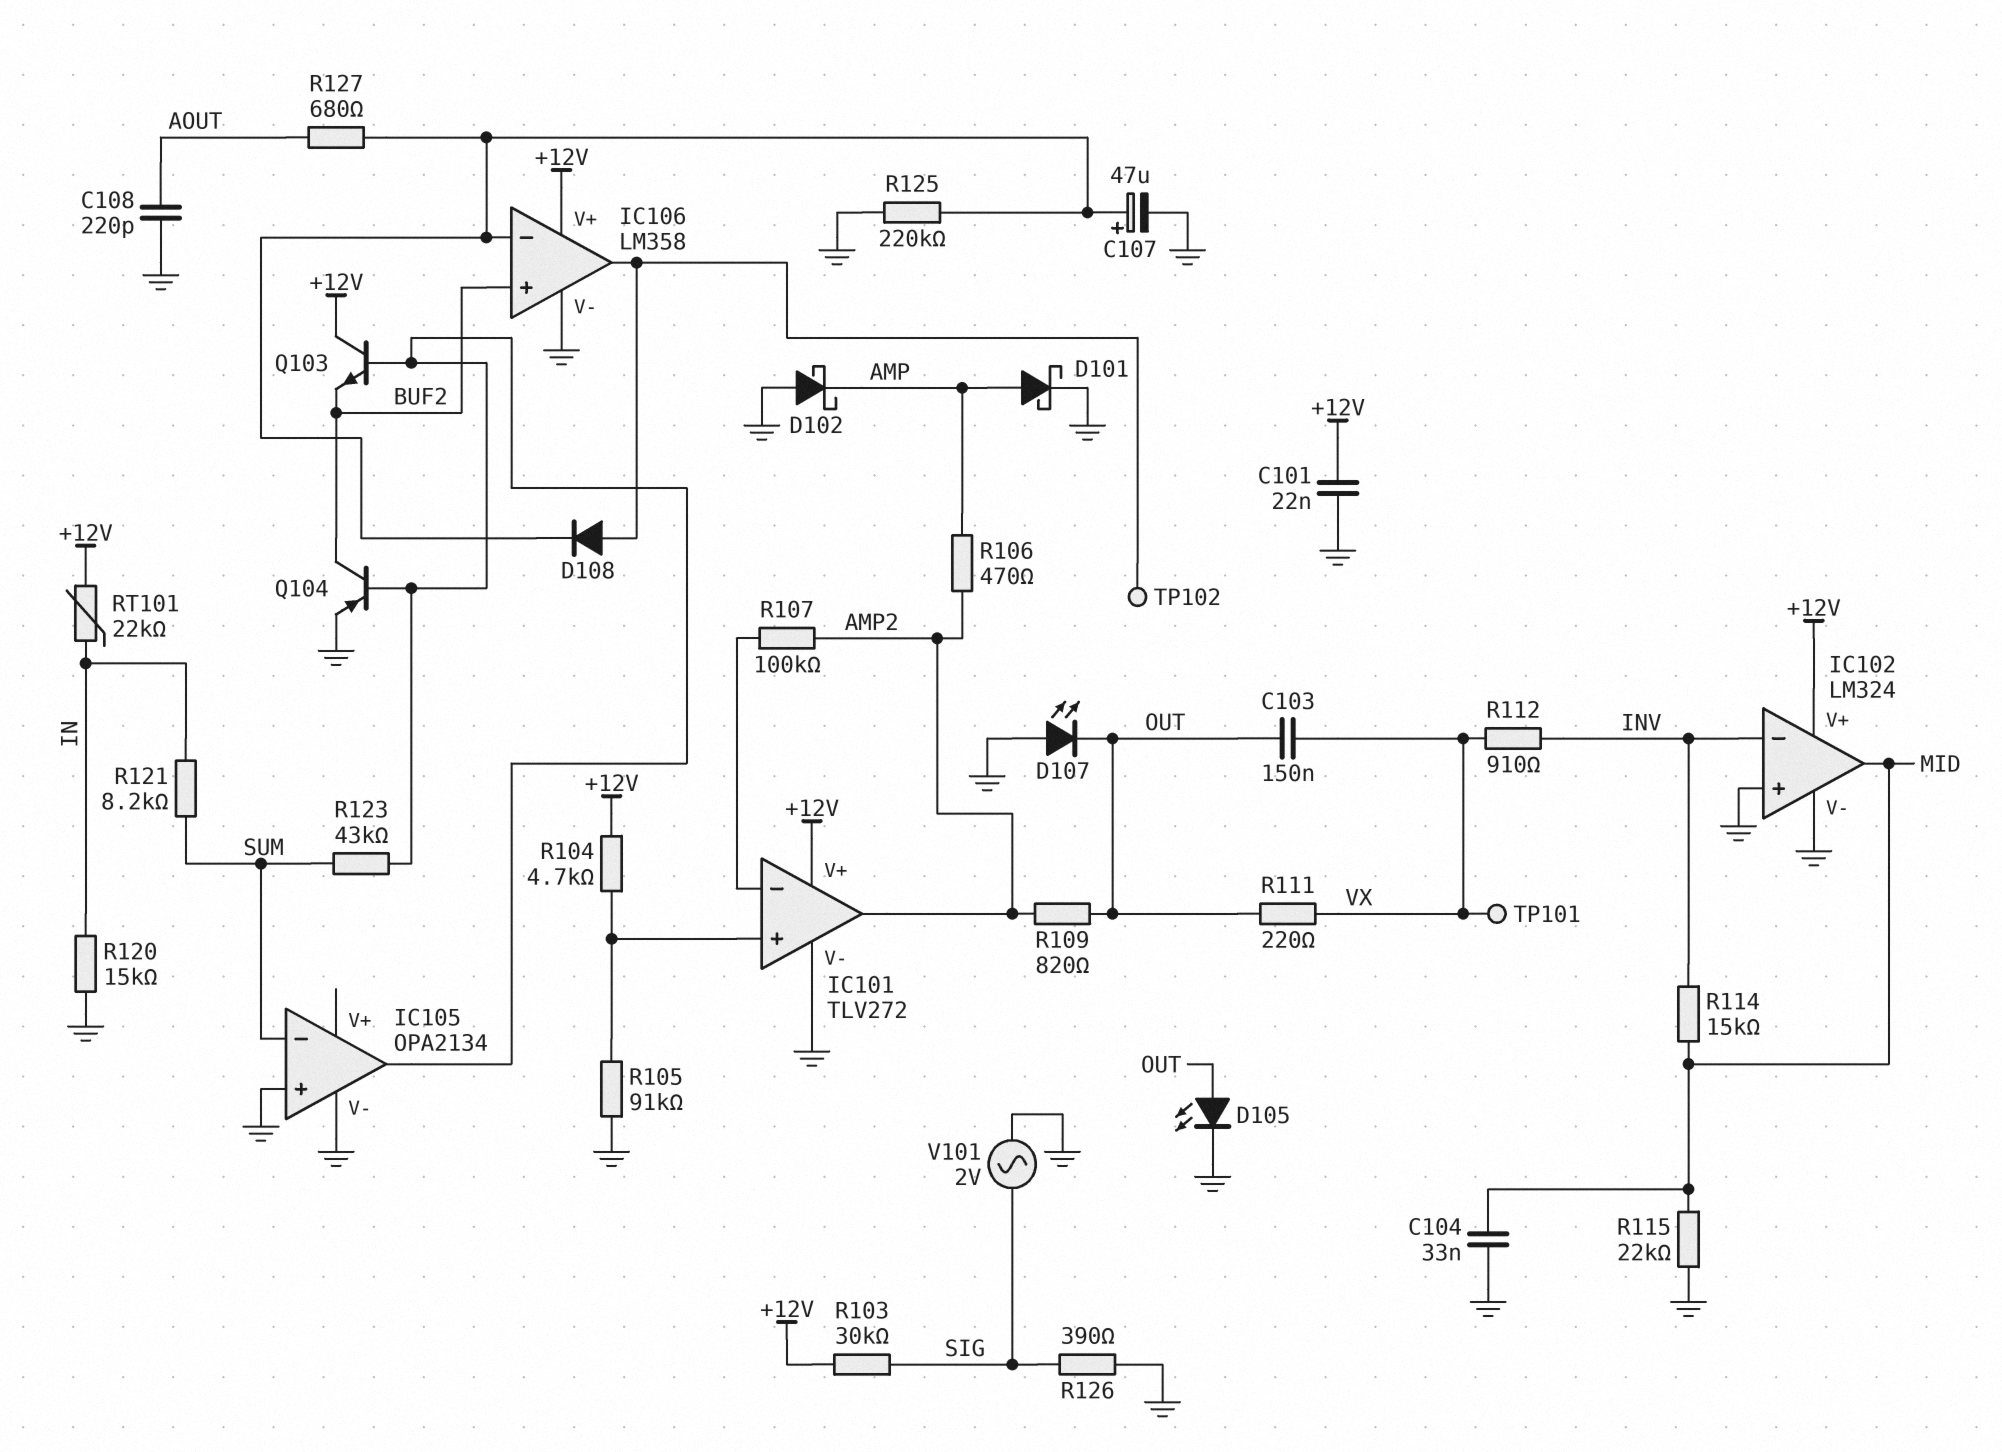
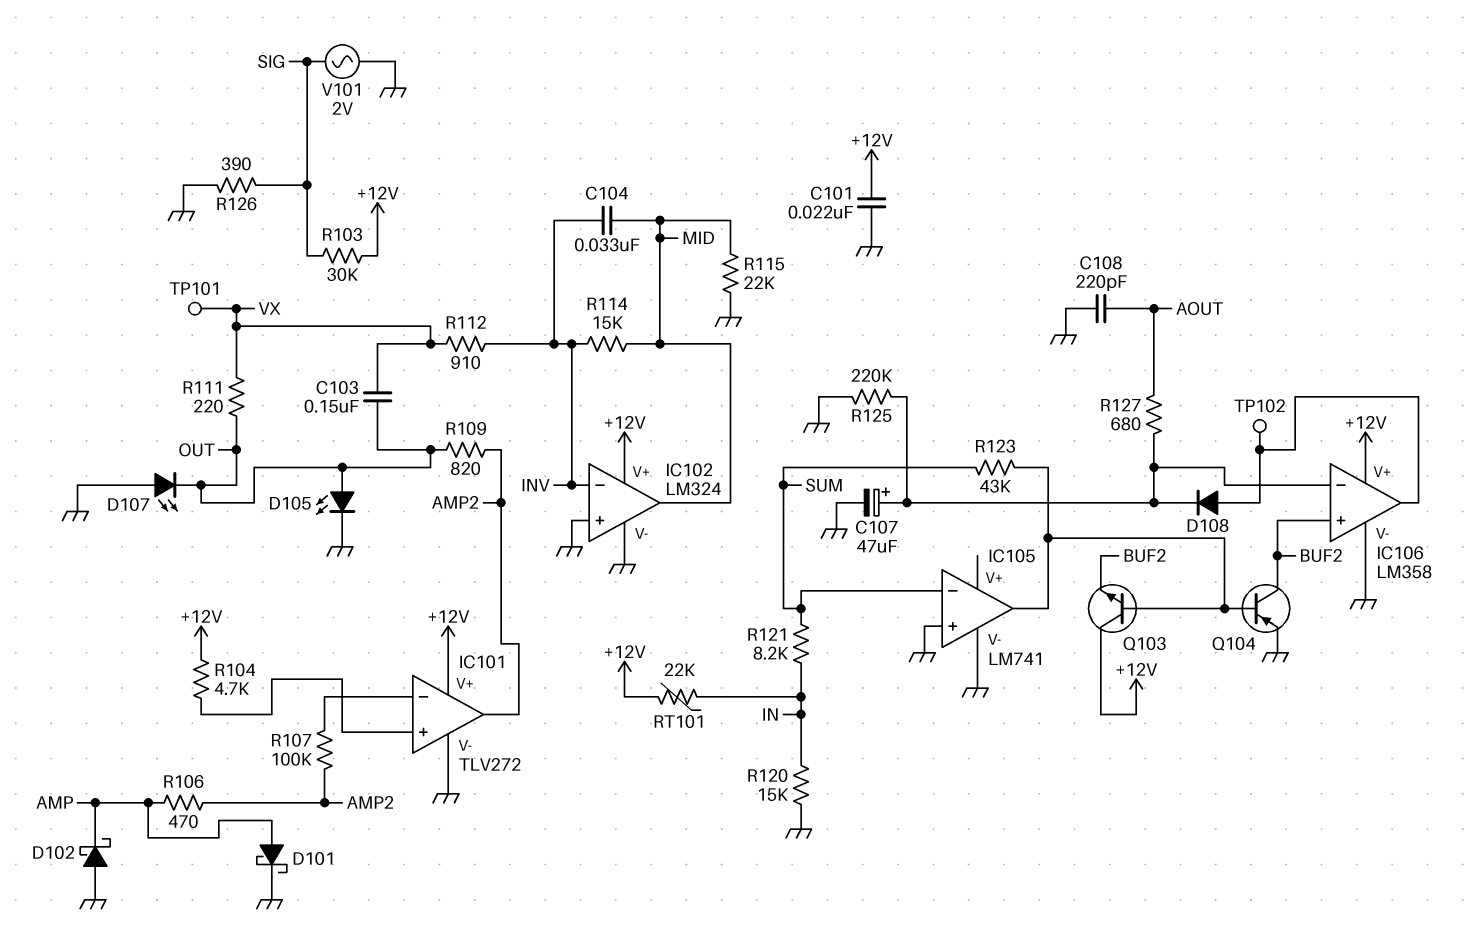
C104: 33nF (GND, MID) -> 33nF (INV, MID)
IC105: OPA2134 -> LM741
R105: 91k (GND, IC101/in+) -> none

